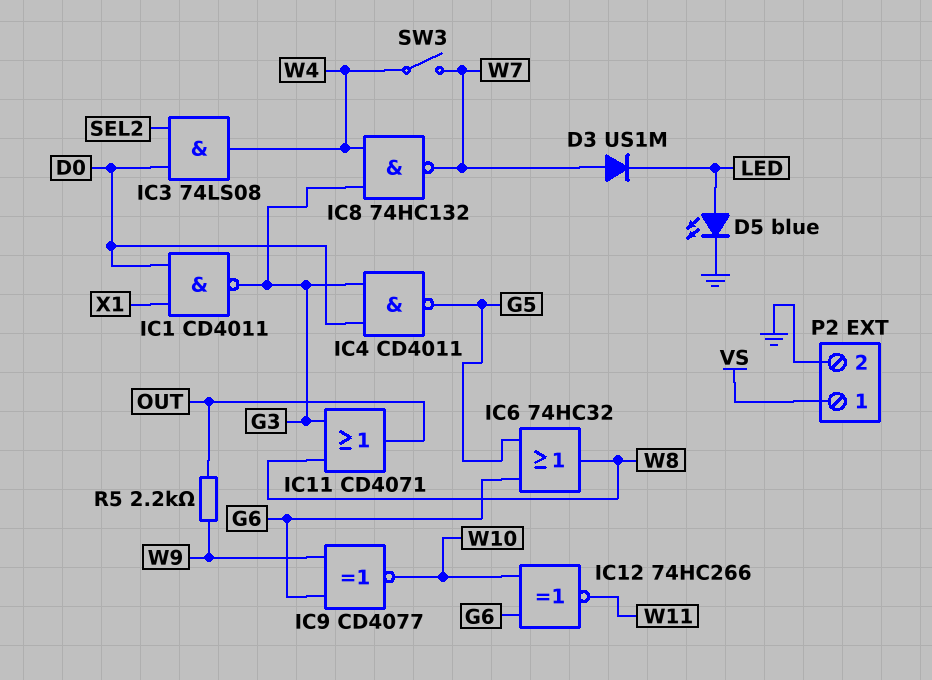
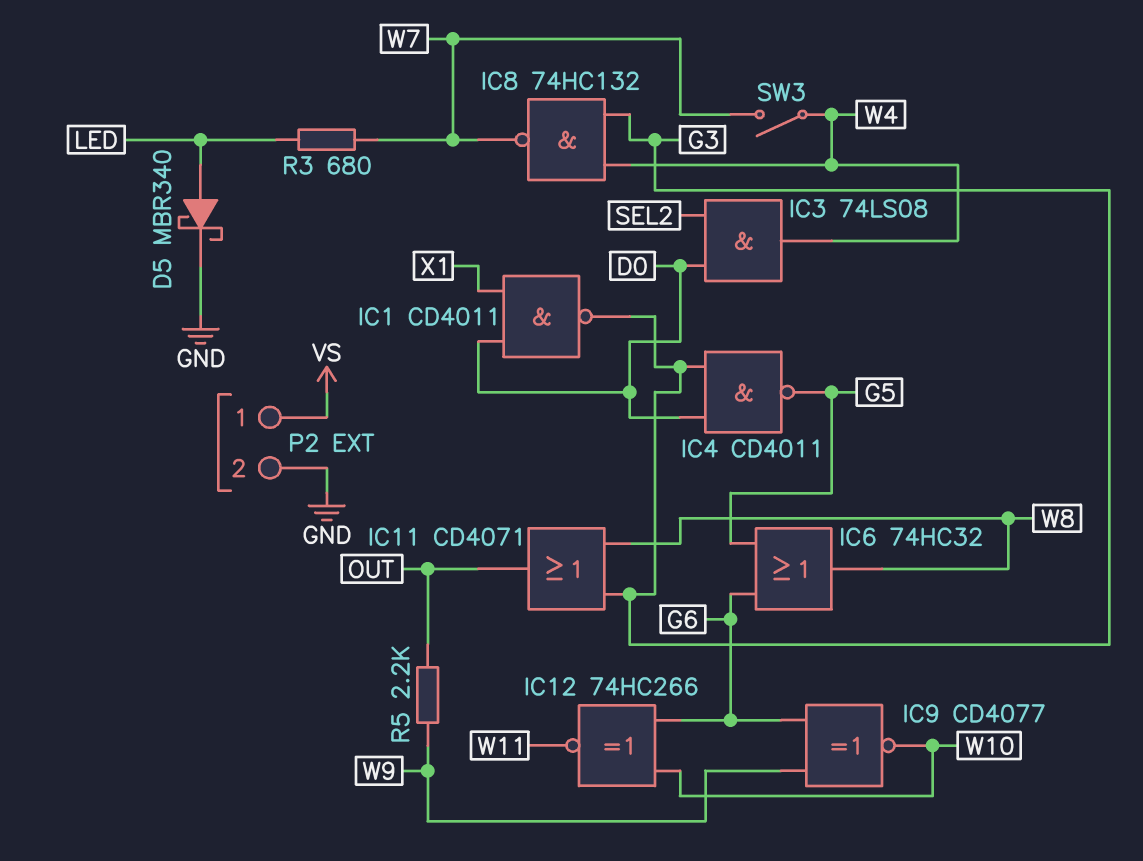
D3: diode US1M (A W7, K LED) -> none
D5: LED blue (A LED, K GND) -> schottky MBR340 (A LED, K GND)
R3: none -> 680 (LED, W7)

